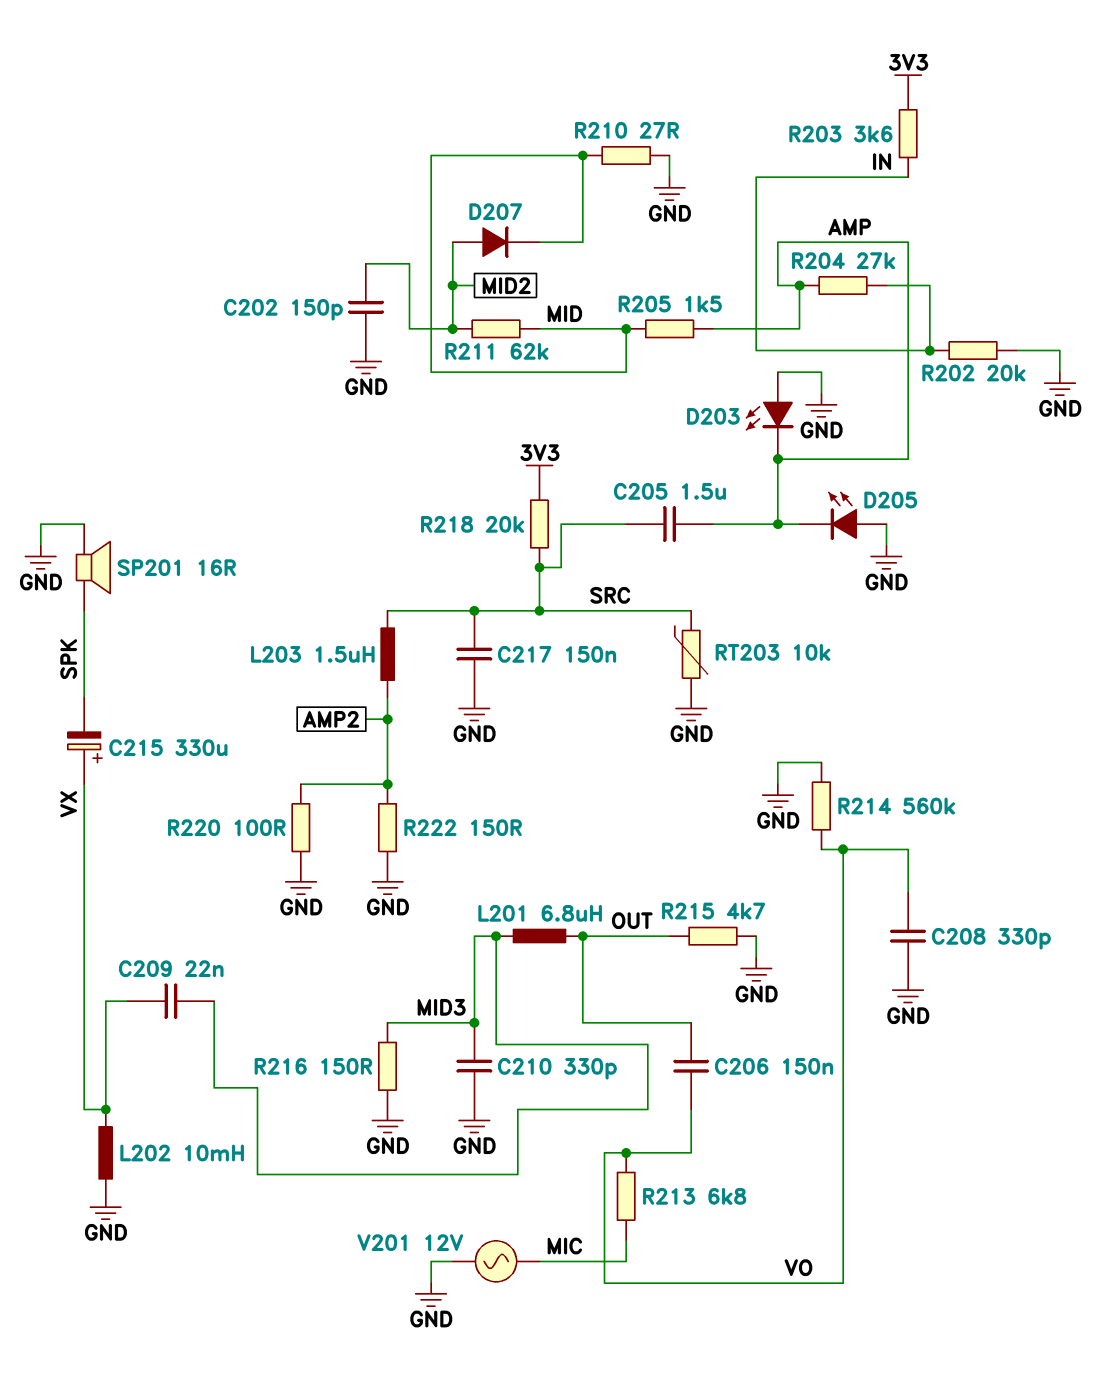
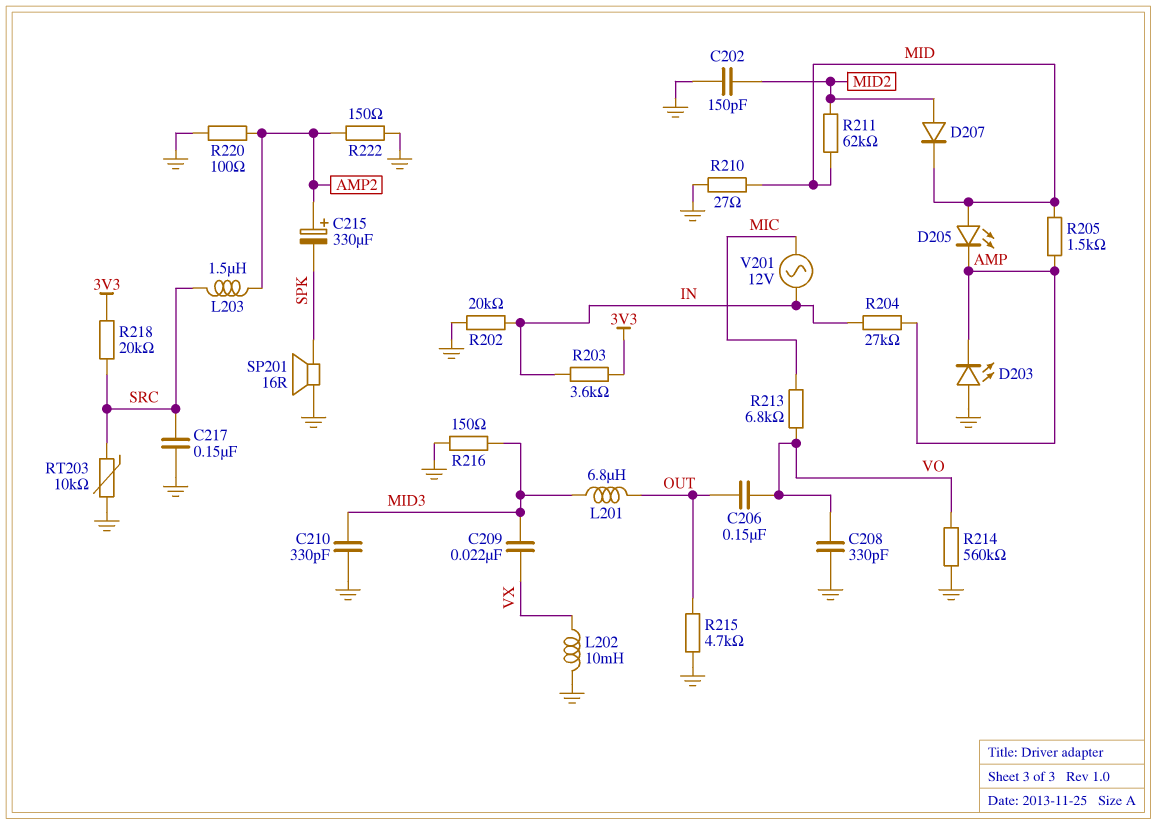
C205: 1.5uF (AMP, SRC) -> none
C215: 330uF (plus VX, minus SPK) -> 330uF (plus AMP2, minus SPK)
D205: LED (A GND, K AMP) -> LED (A MID, K AMP)
V201: AC 12V (GND, MIC) -> AC 12V (IN, MIC)

